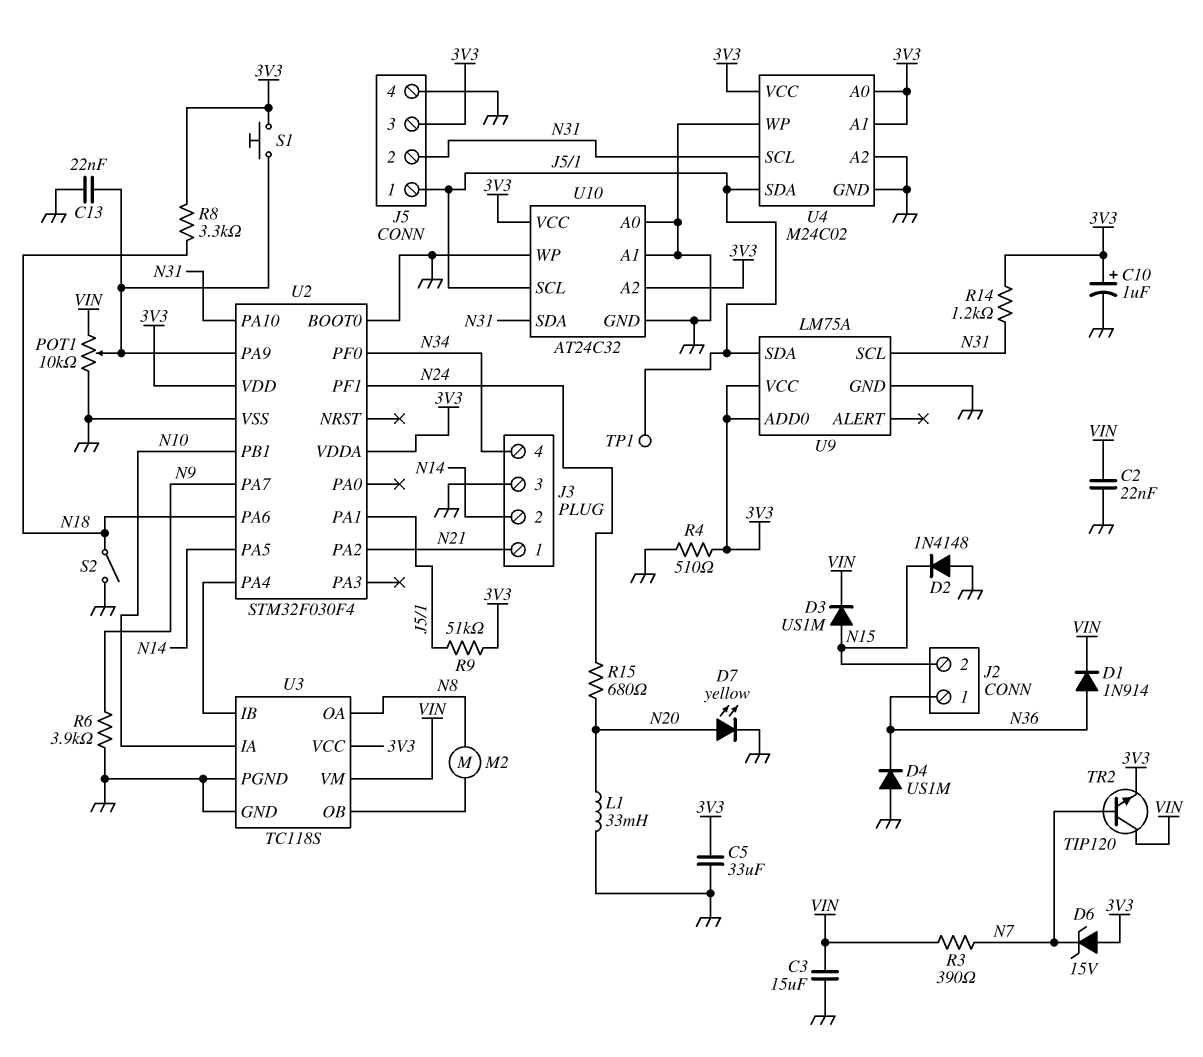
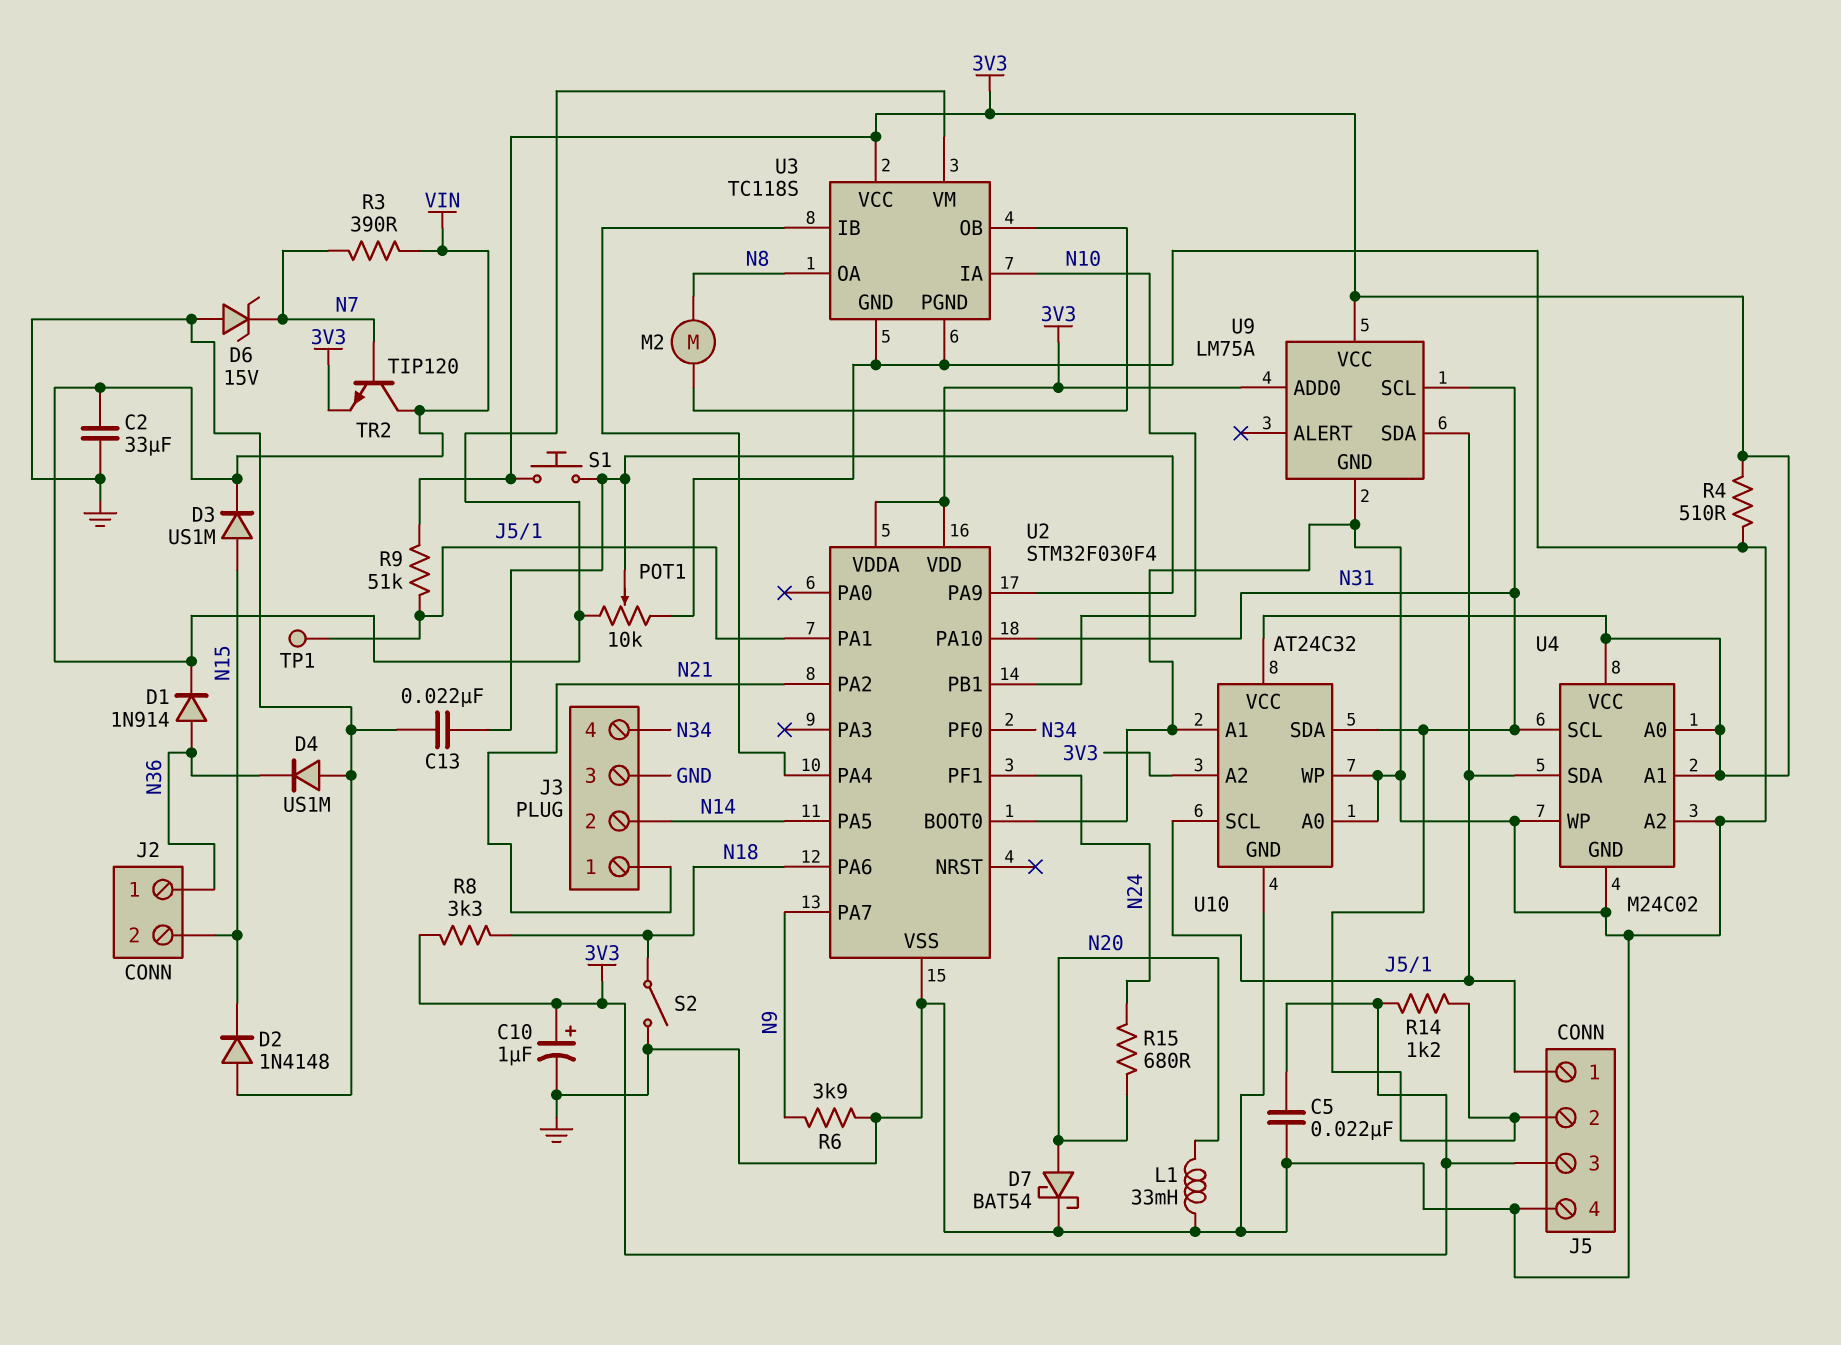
C2: 22nF (GND, VIN) -> 33uF (GND, VIN)
C3: 15uF (GND, VIN) -> none
C5: 33uF (3V3, GND) -> 22nF (3V3, GND)
D6: zener 15V (A 3V3, K N7) -> zener 15V (A GND, K N7)
D7: LED yellow (A N20, K GND) -> schottky BAT54 (A N20, K GND)

